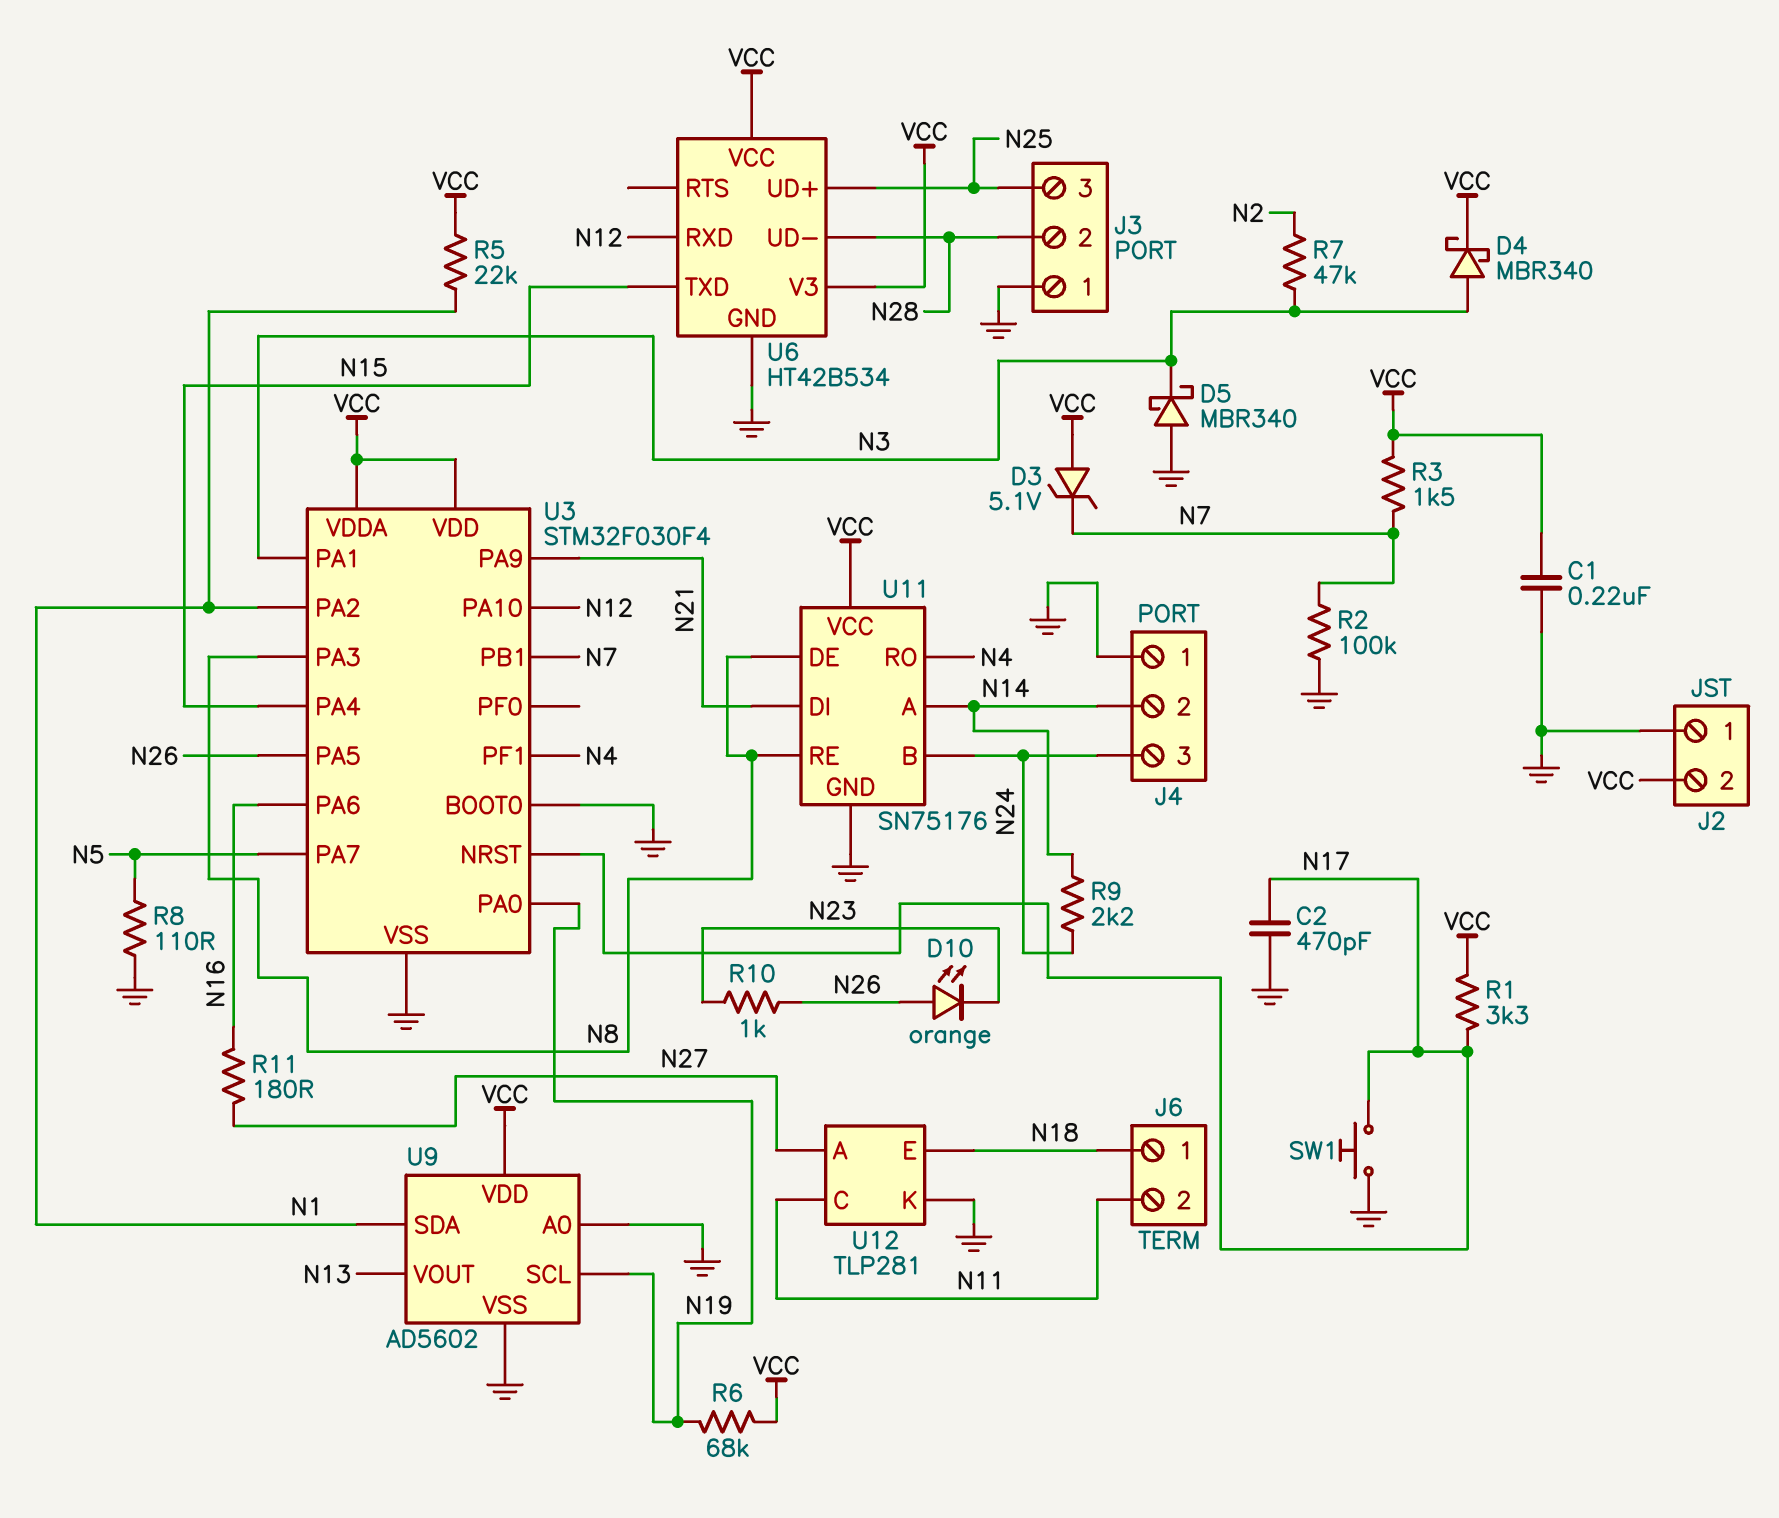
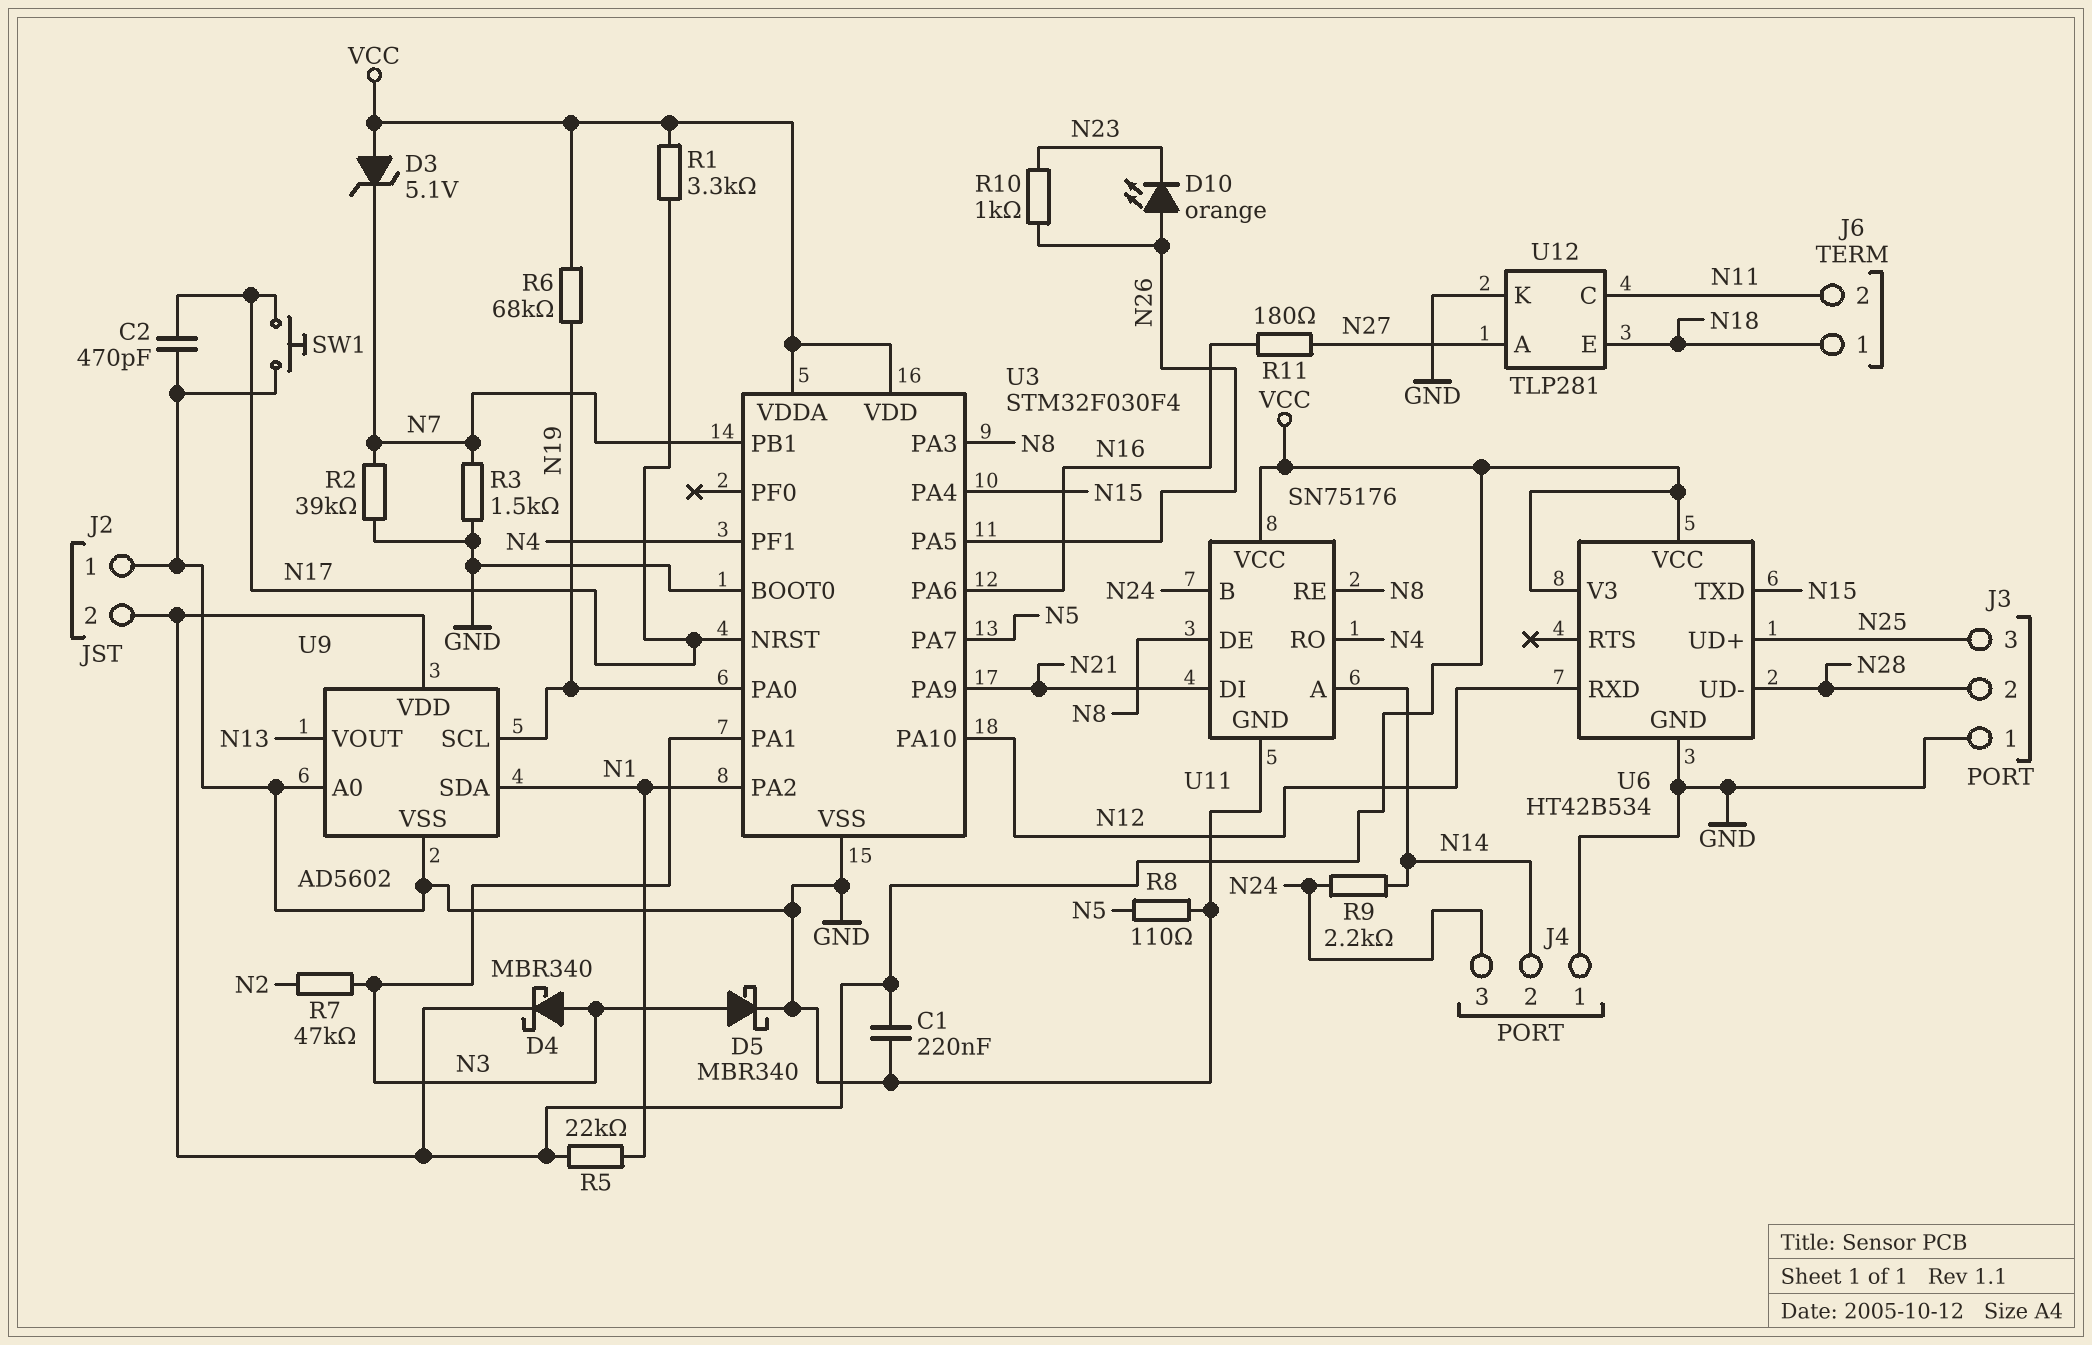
D5: schottky MBR340 (A GND, K N3) -> schottky MBR340 (A N3, K GND)
R2: 100k (GND, N7) -> 39k (GND, N7)
R3: 1.5k (N7, VCC) -> 1.5k (GND, N7)

